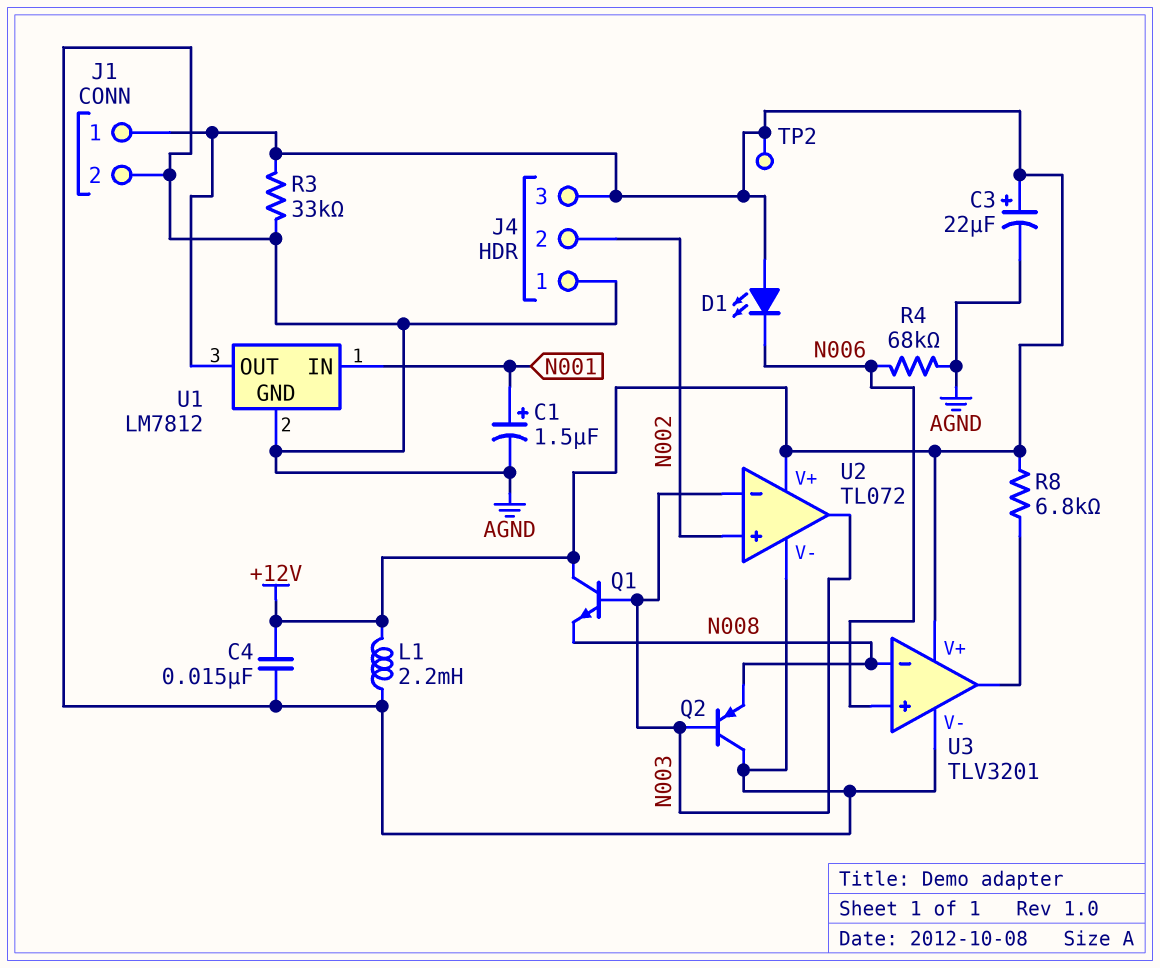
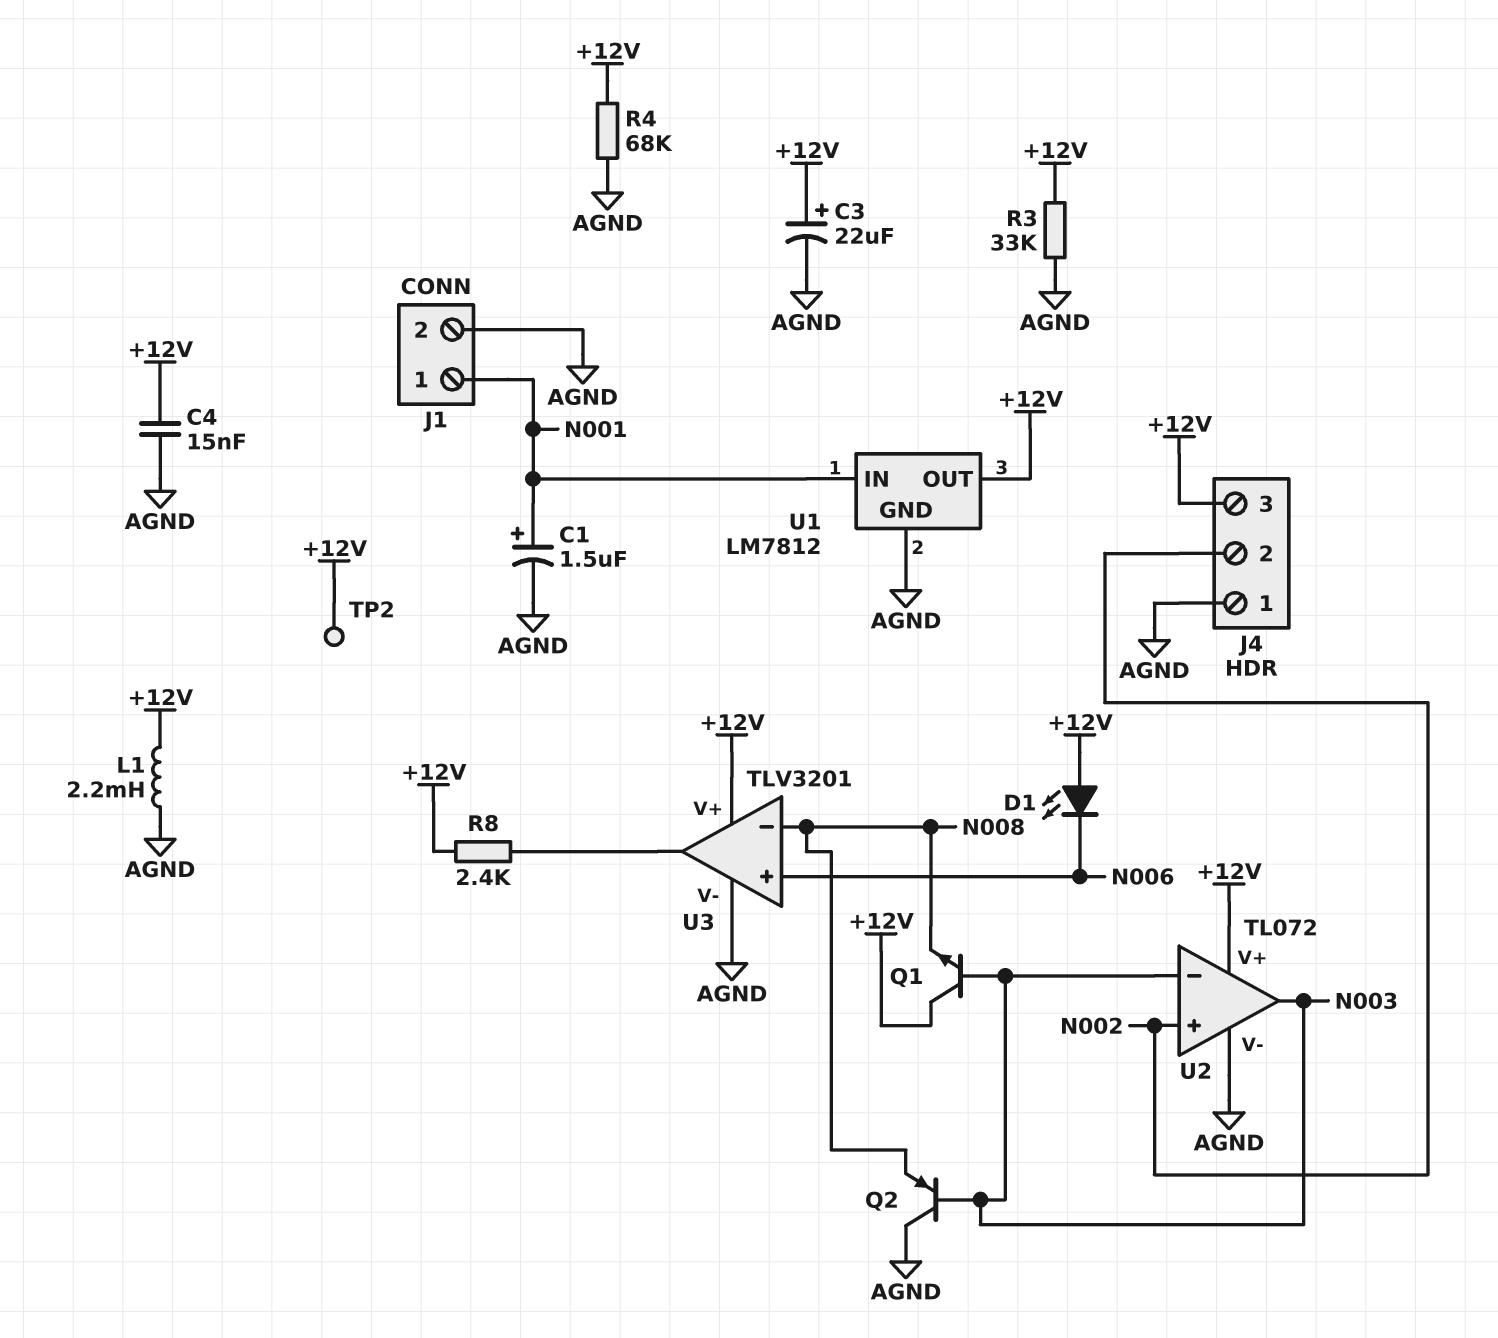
J1 pin 1: +12V -> N001
R4: 68k (AGND, N006) -> 68k (+12V, AGND)
R8: 6.8k (+12V, U3/out) -> 2.4k (+12V, U3/out)

